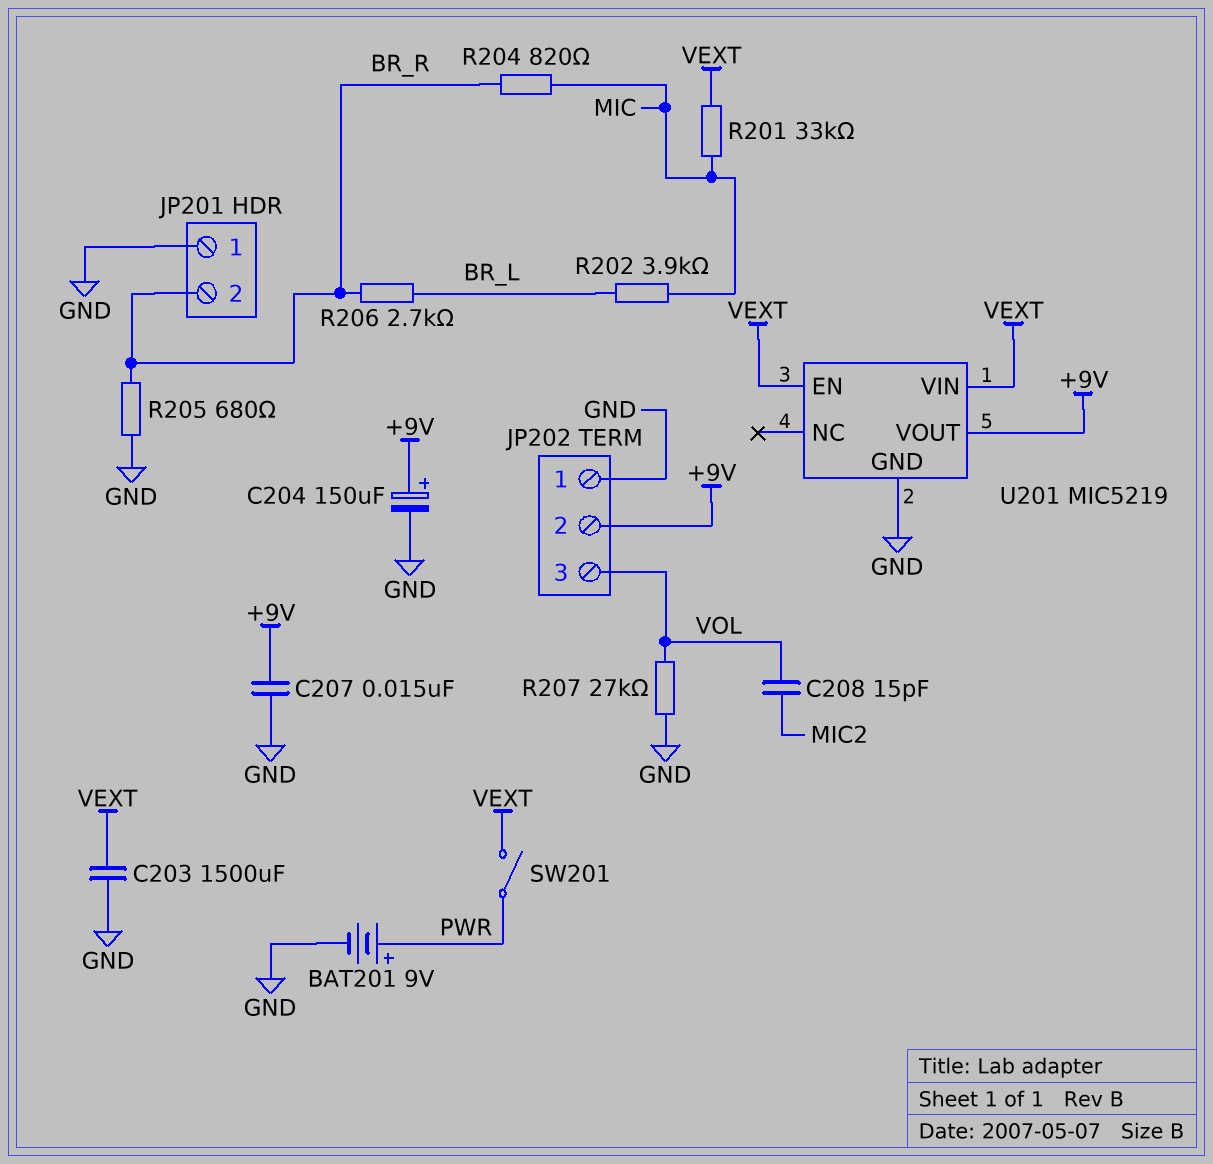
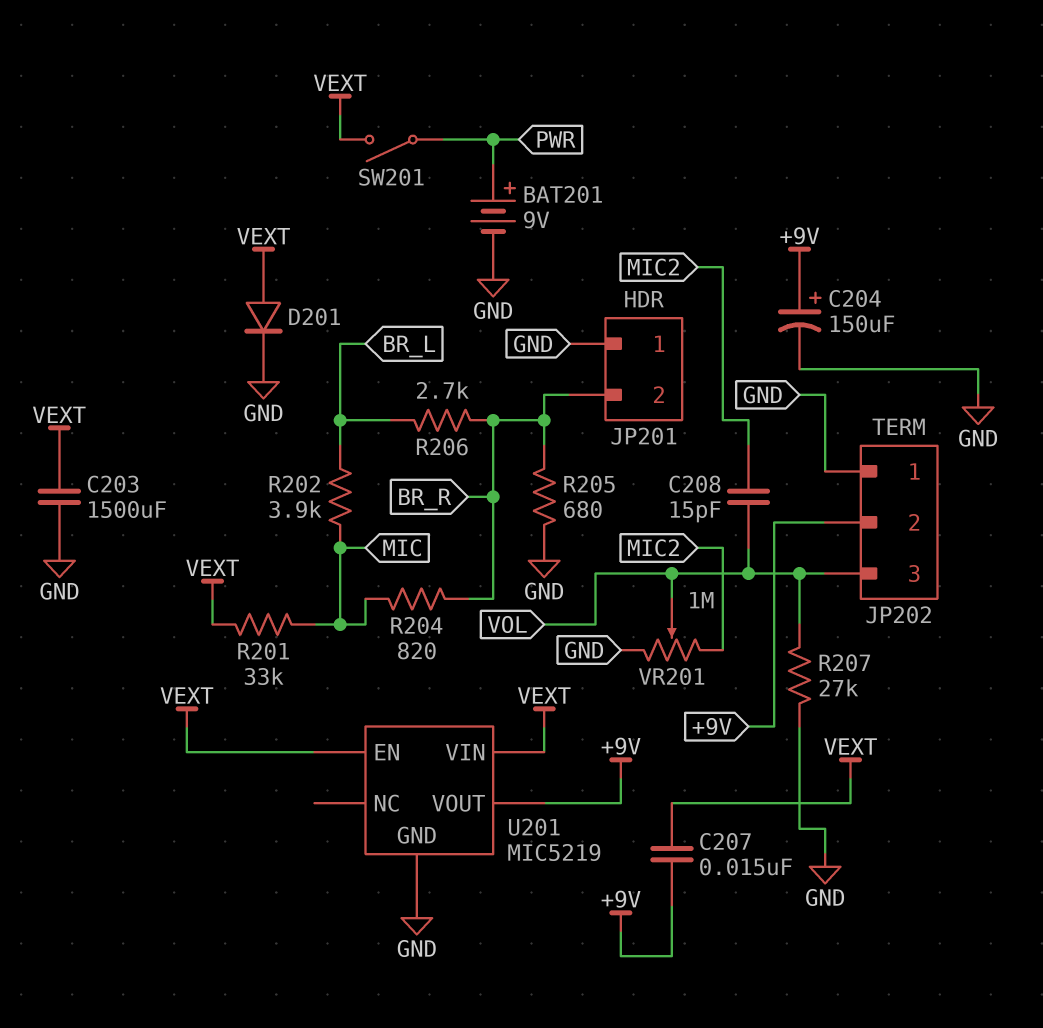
C207: 15nF (+9V, GND) -> 15nF (+9V, VEXT)
D201: none -> diode (A VEXT, K GND)
VR201: none -> 1M (GND, MIC2, wiper VOL)

